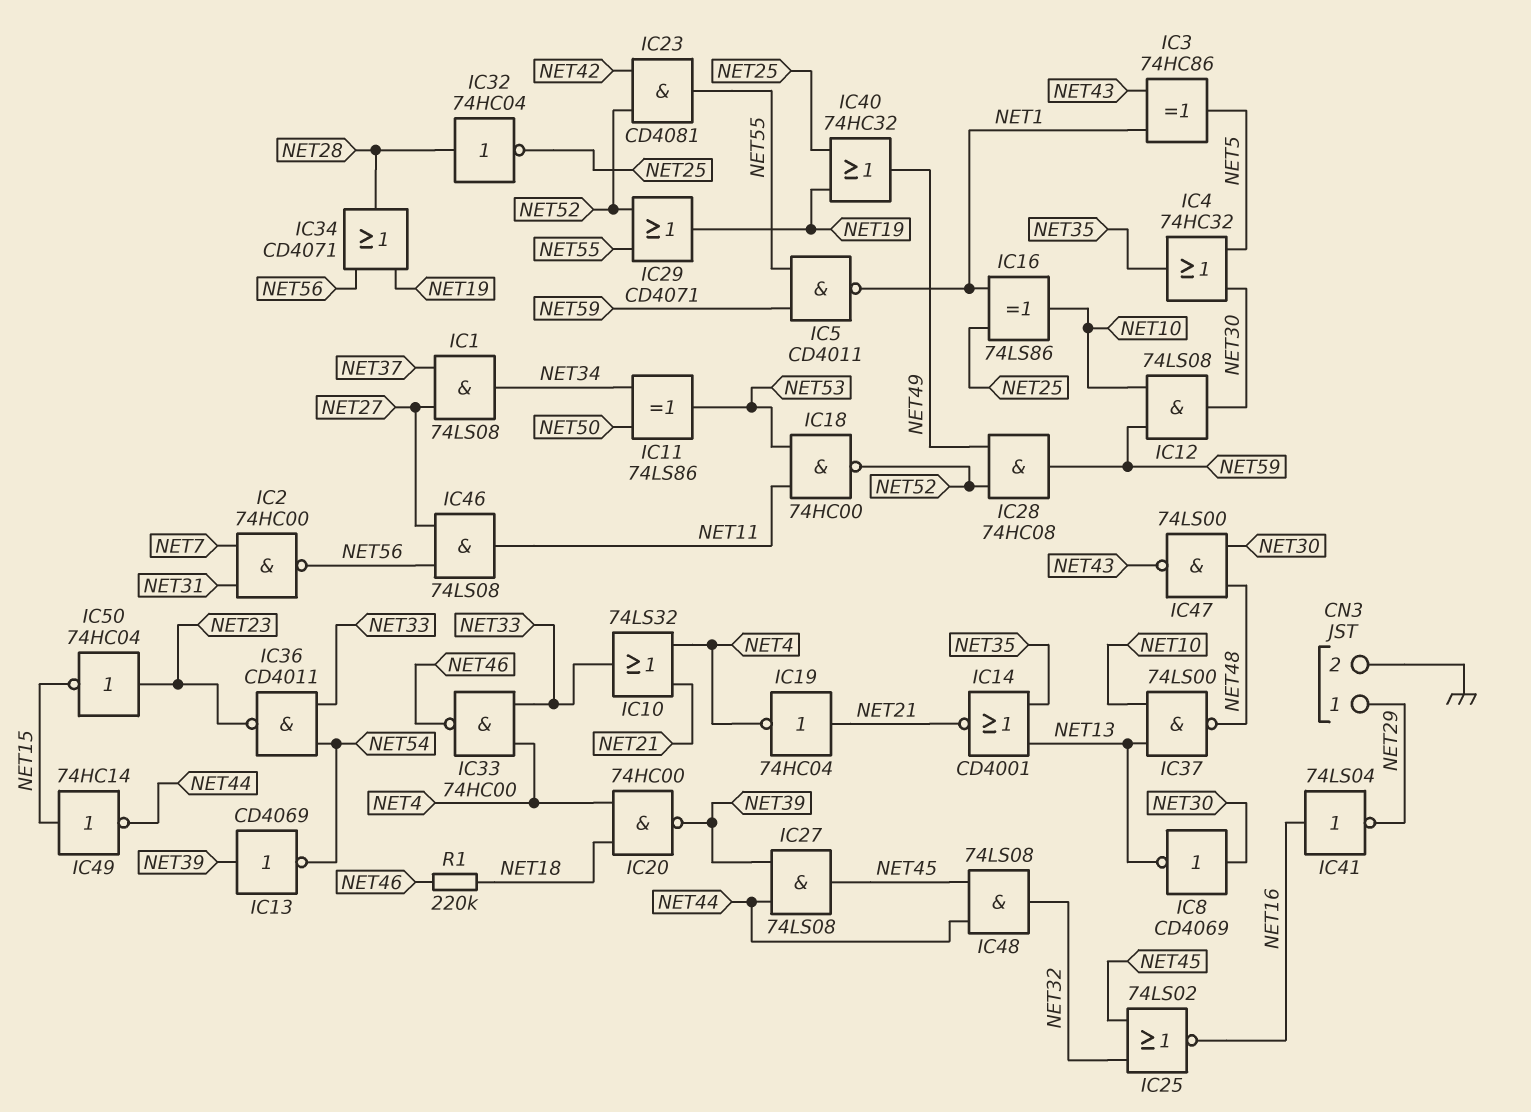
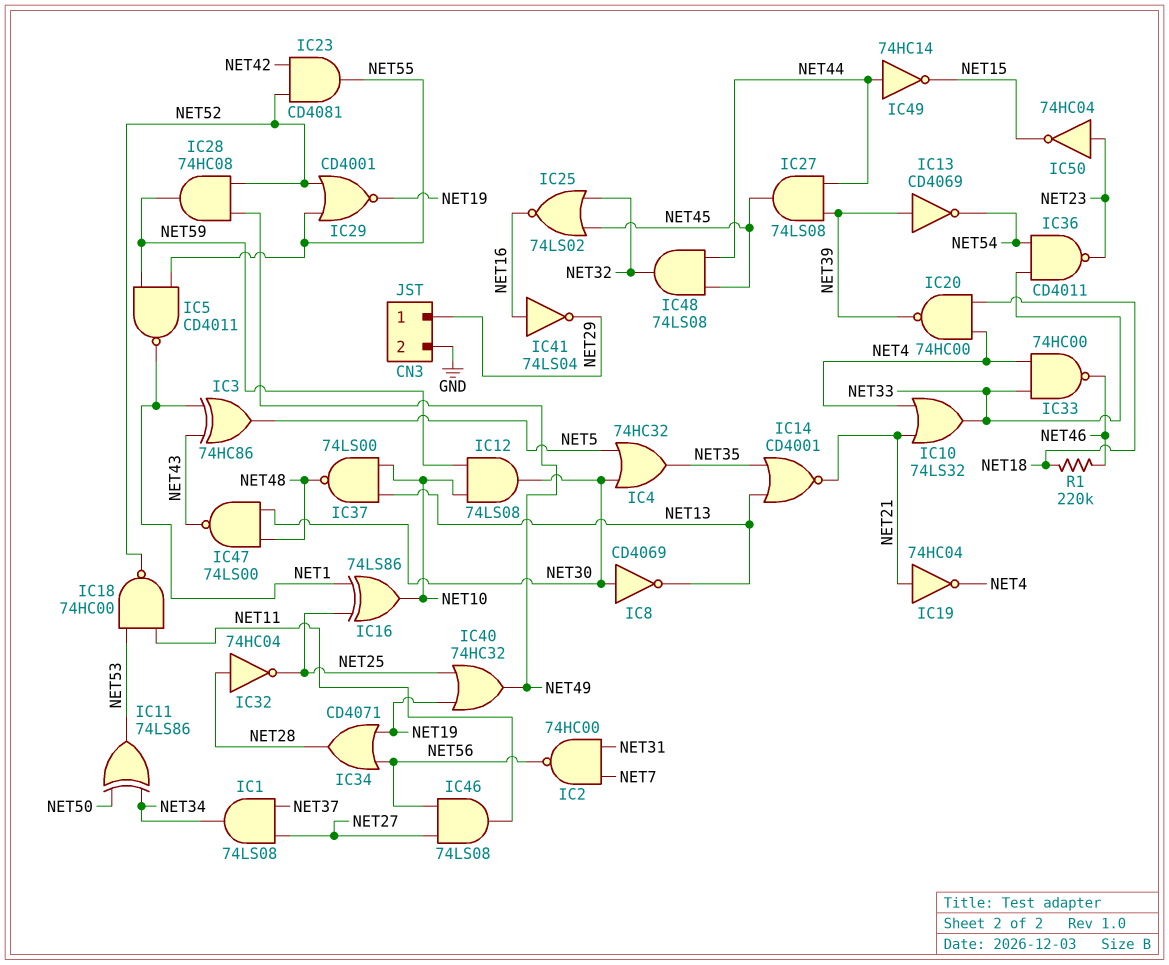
IC29: OR CD4071 (in NET52, in NET55, out NET19) -> NOR CD4001 (in NET52, in NET55, out NET19)
IC49: NOT 74HC14 (in NET15, out NET44) -> NOT 74HC14 (in NET44, out NET15)

